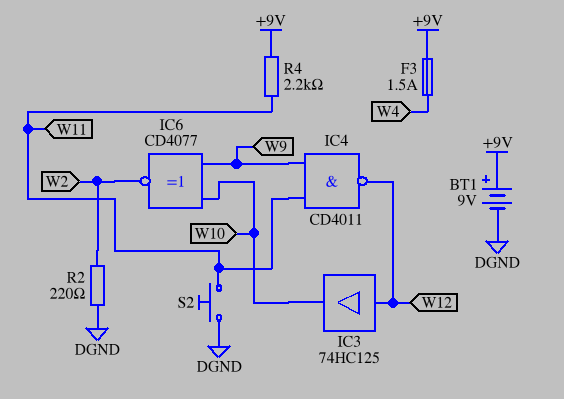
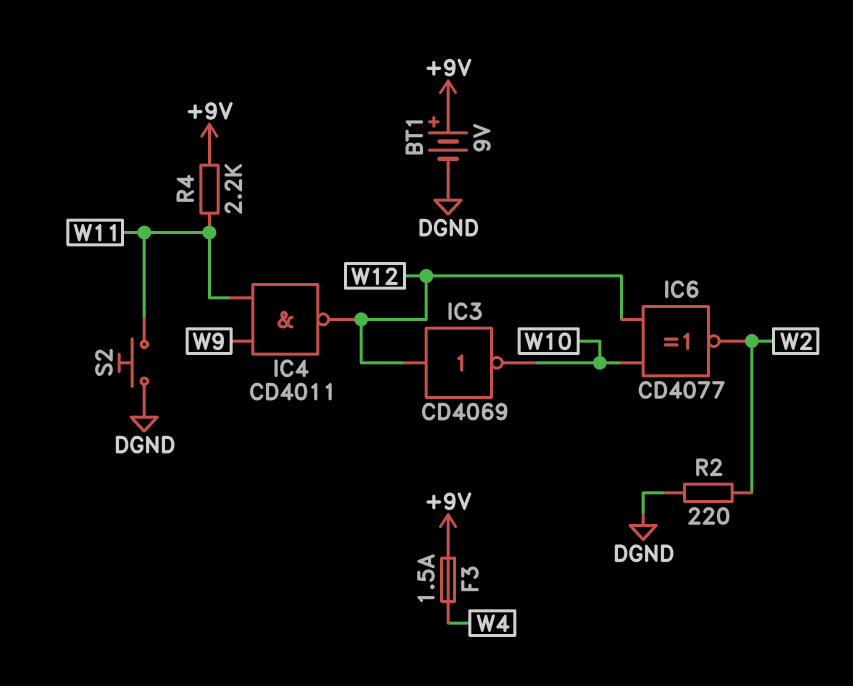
IC3: buffer 74HC125 (in W12, out W10) -> NOT CD4069 (in W12, out W10)
IC6: XNOR CD4077 (in W9, in W10, out W2) -> XNOR CD4077 (in W10, in W12, out W2)

